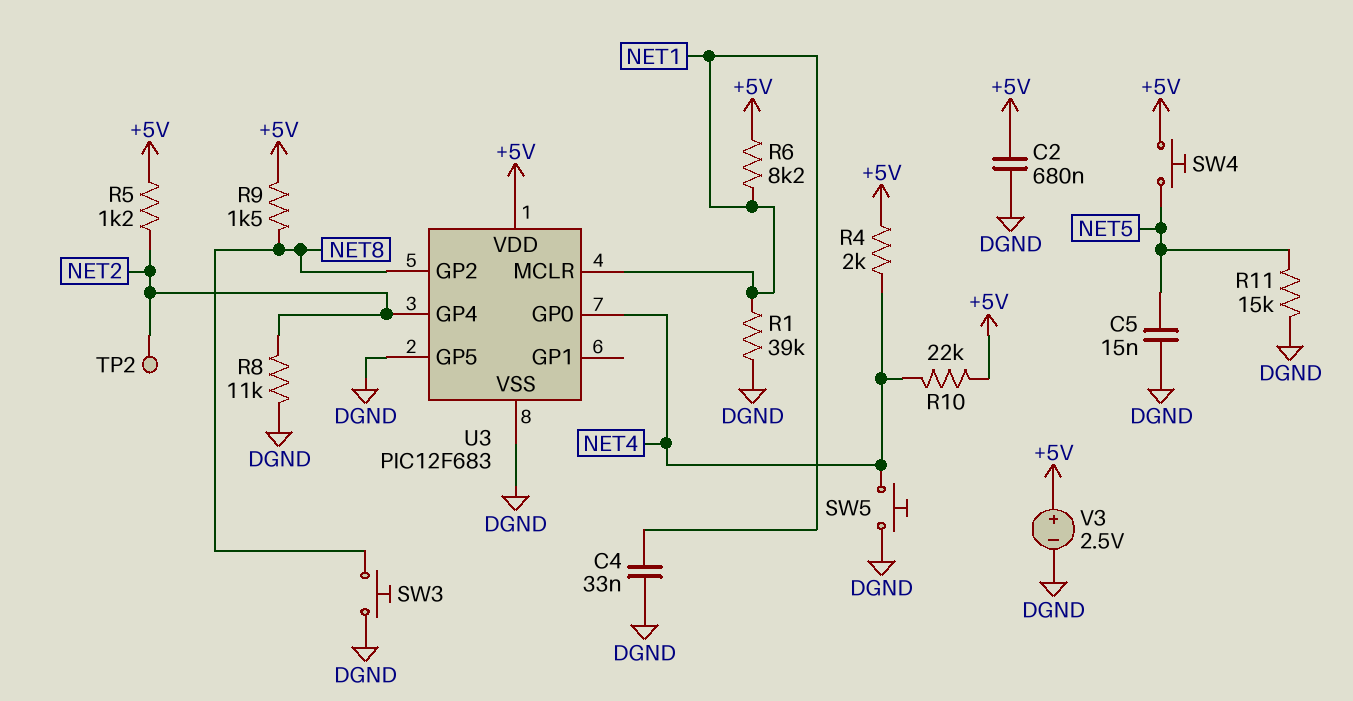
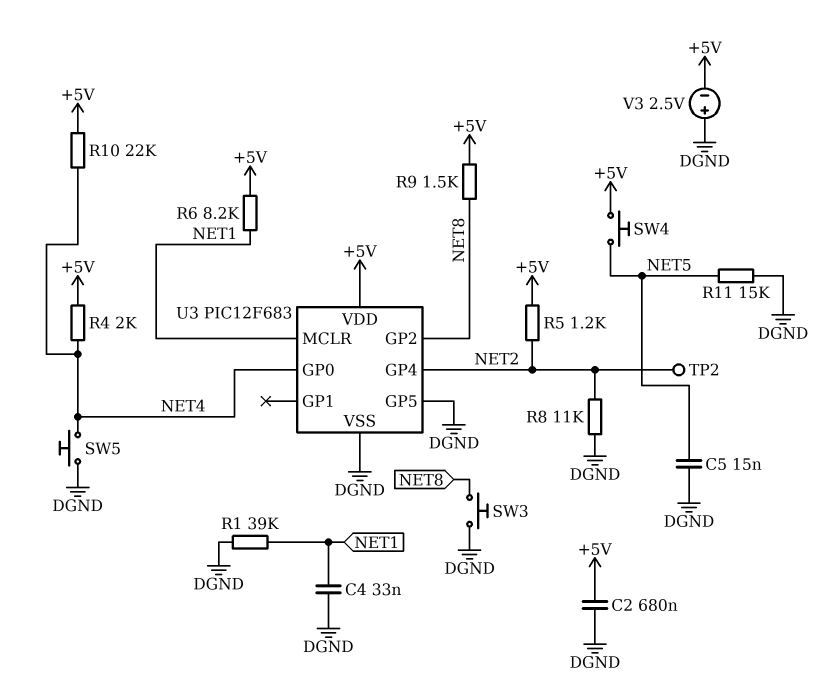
V3: 2.5V (plus +5V, minus DGND) -> 2.5V (plus DGND, minus +5V)

